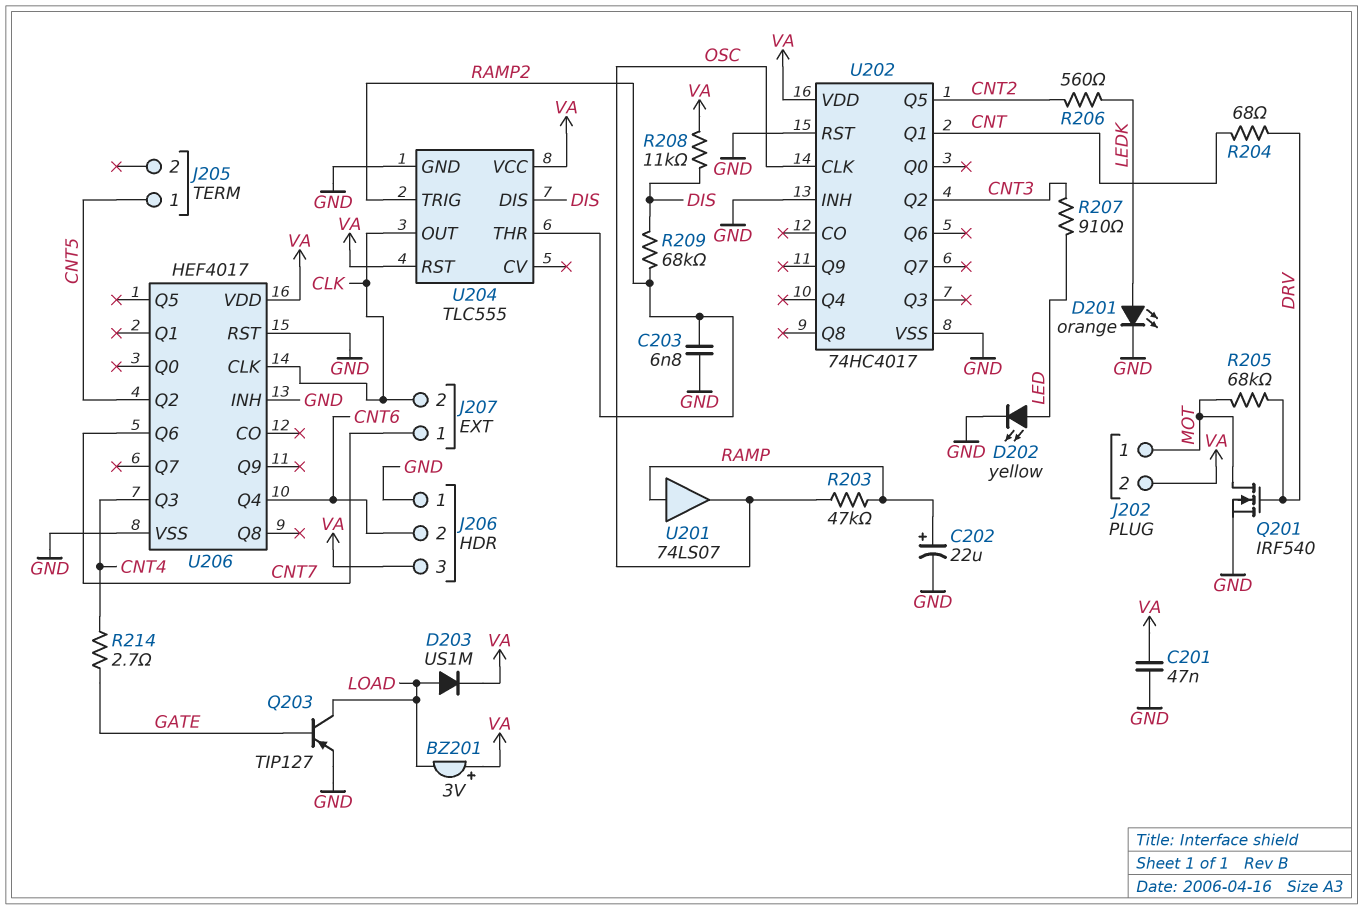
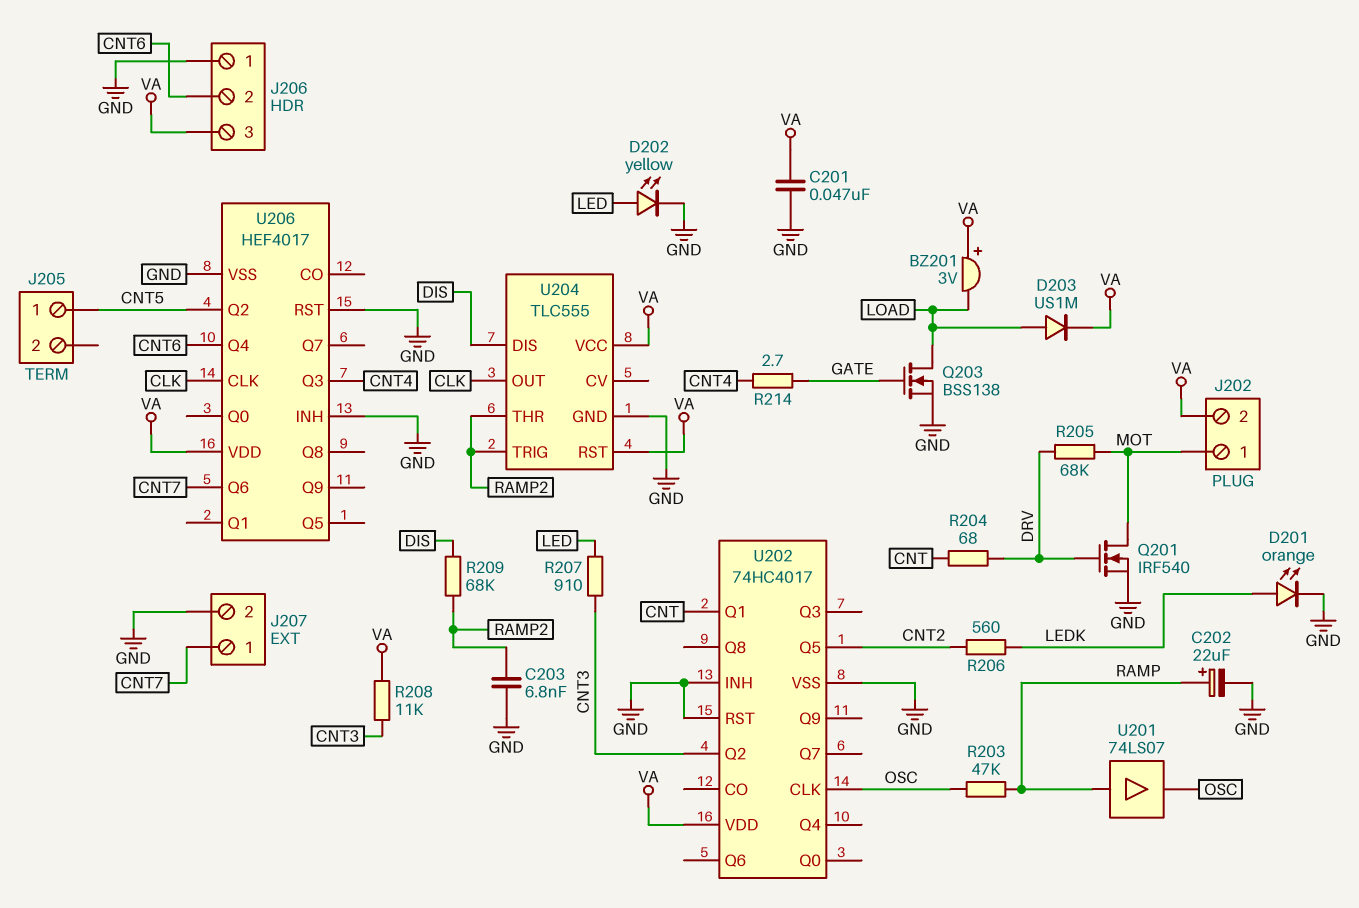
J207 pin 2: CLK -> GND
Q203: PNP TIP127 (B GATE, C LOAD, E GND) -> NMOS BSS138 (G GATE, D LOAD, S GND)
R208: 11k (DIS, VA) -> 11k (CNT3, VA)

